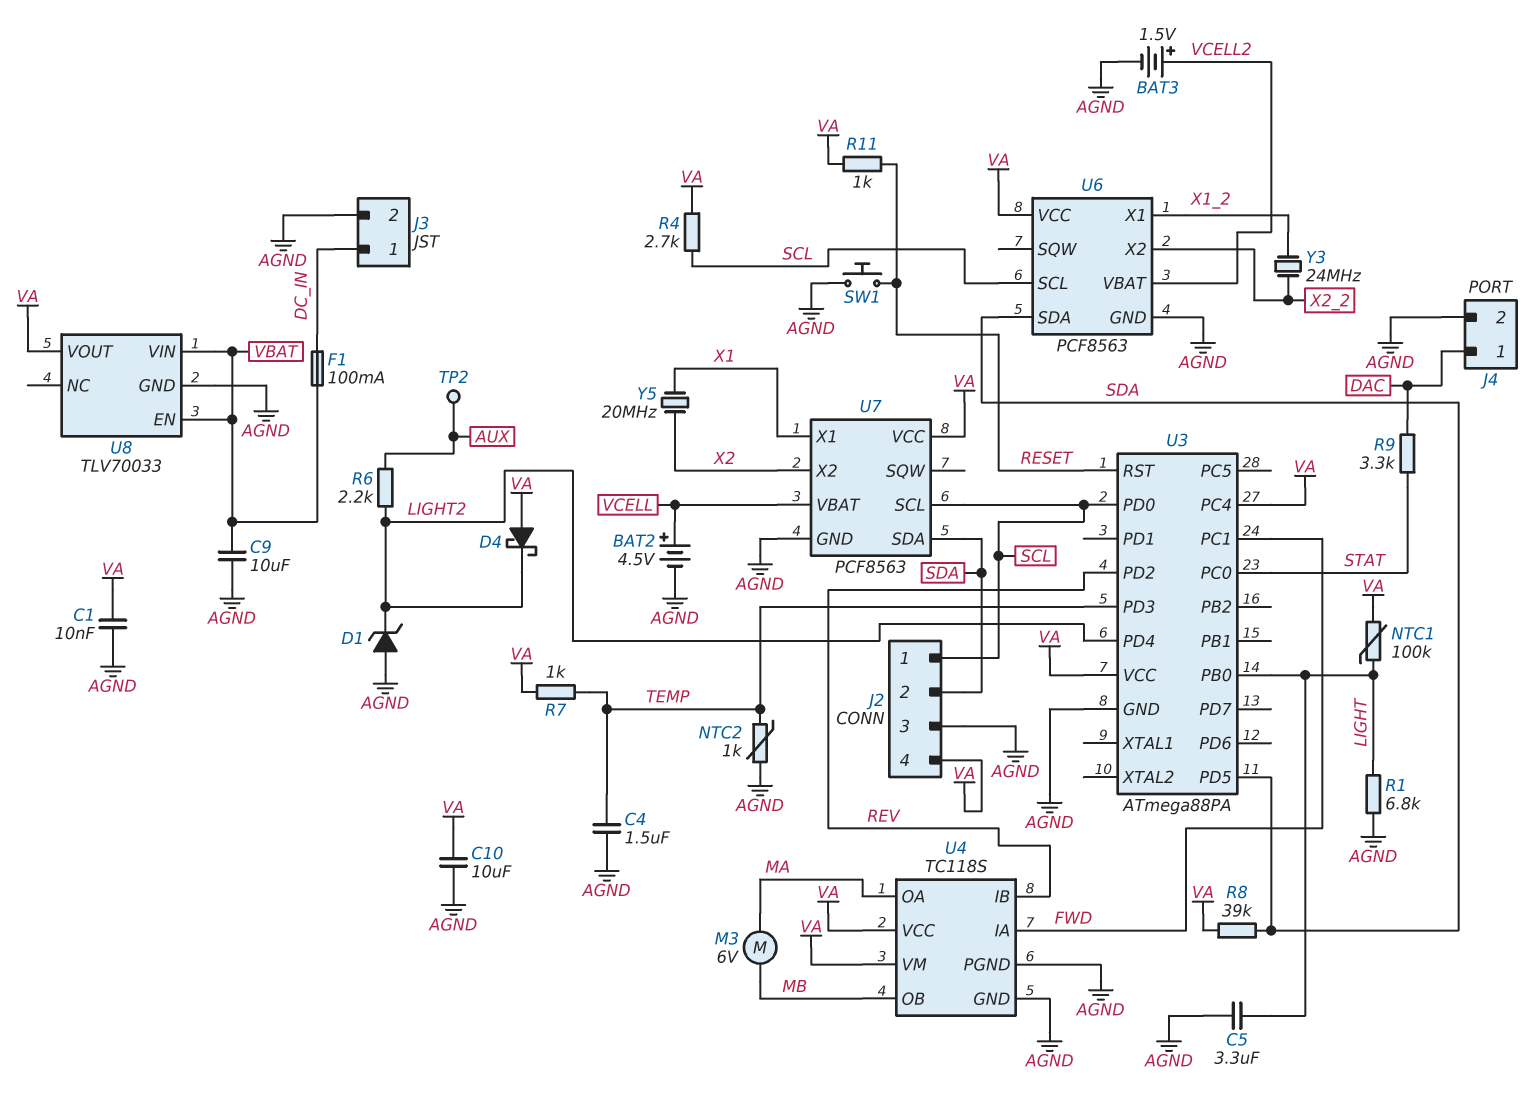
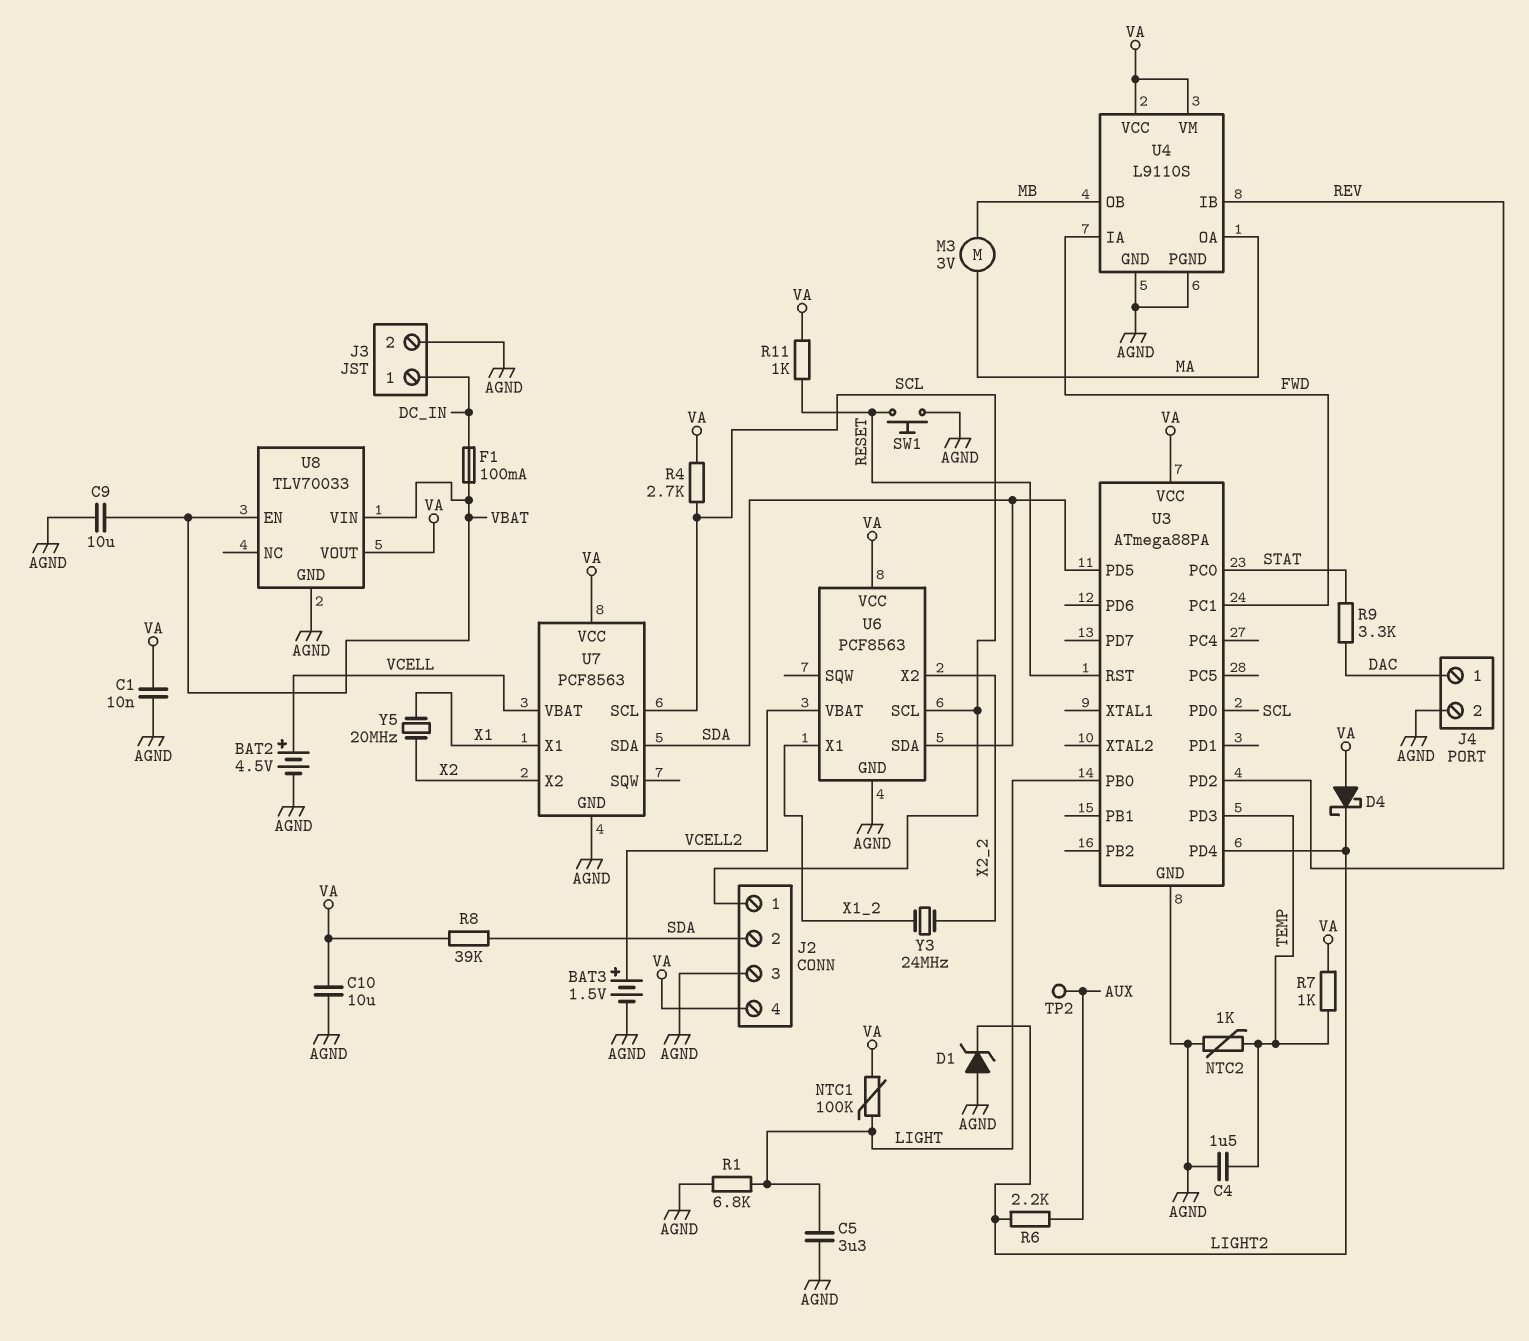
M3: motor 6V (MA, MB) -> motor 3V (MA, MB)
U3 pin PC4: VA -> none
U4: TC118S -> L9110S

